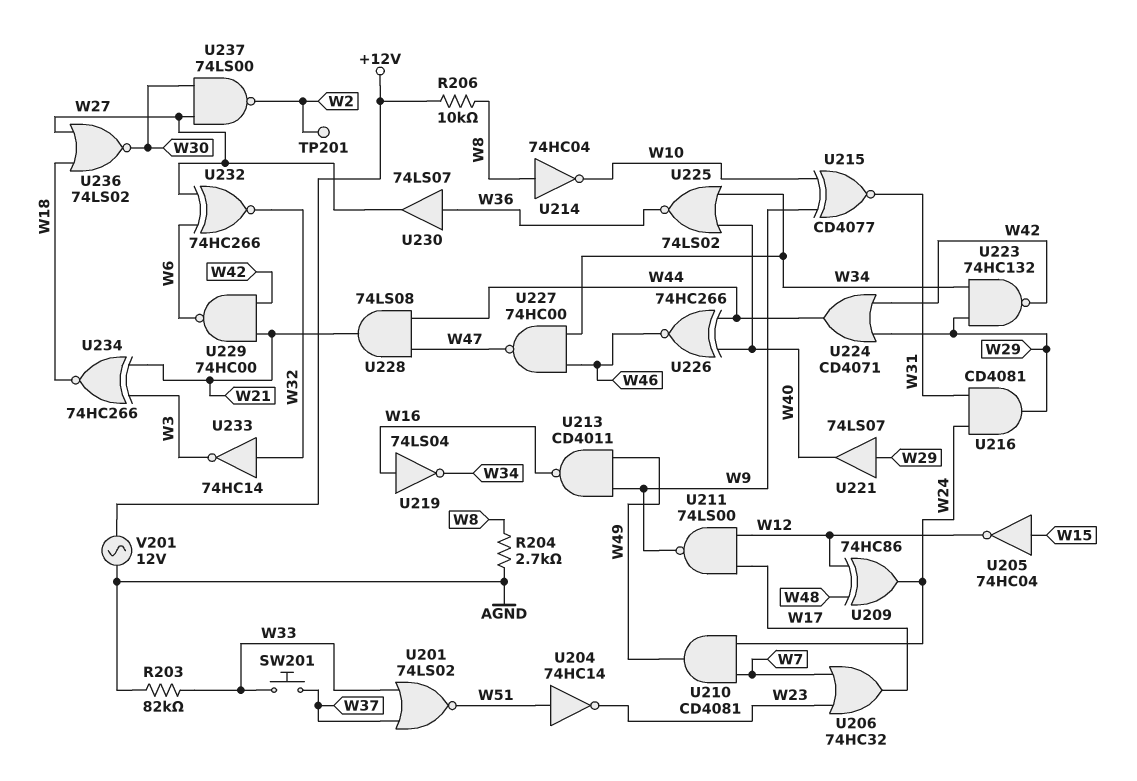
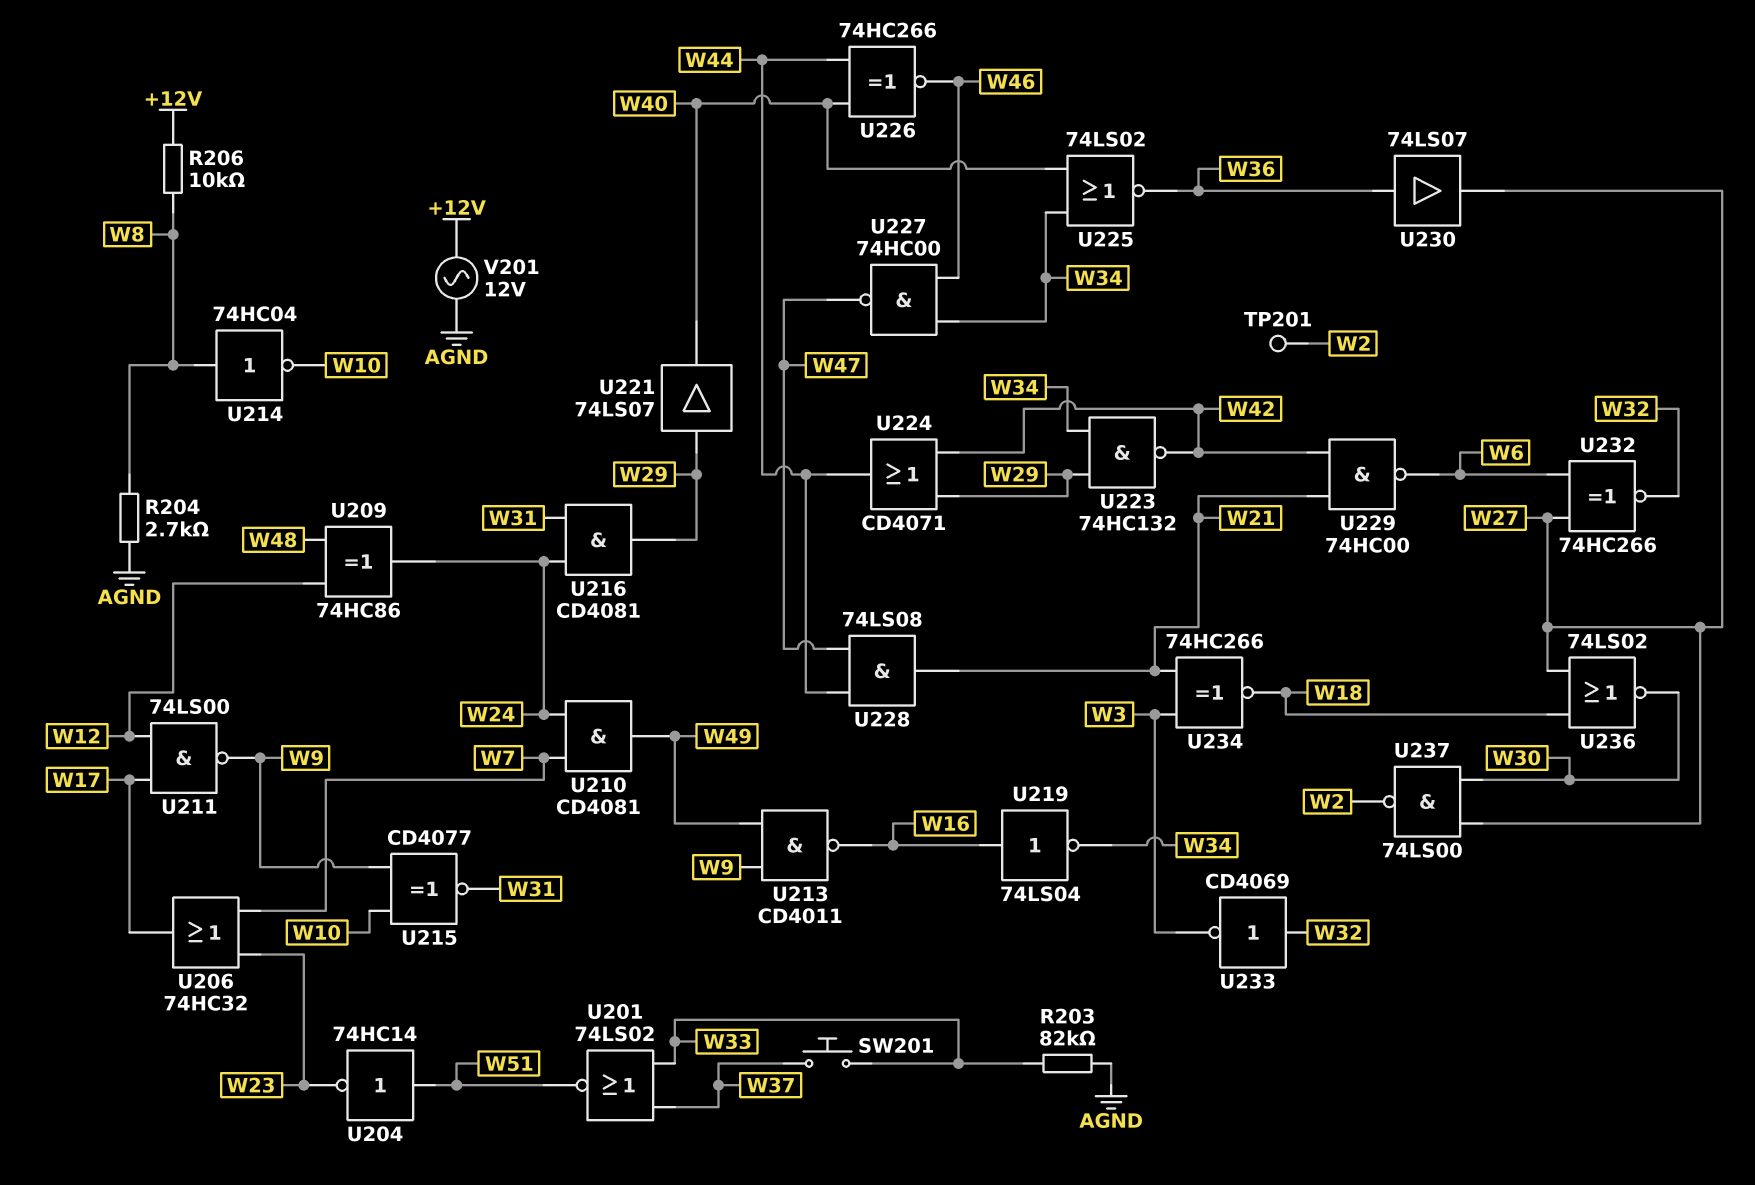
U205: NOT 74HC04 (in W15, out W12) -> none
U233: NOT 74HC14 (in W32, out W3) -> NOT CD4069 (in W32, out W3)

